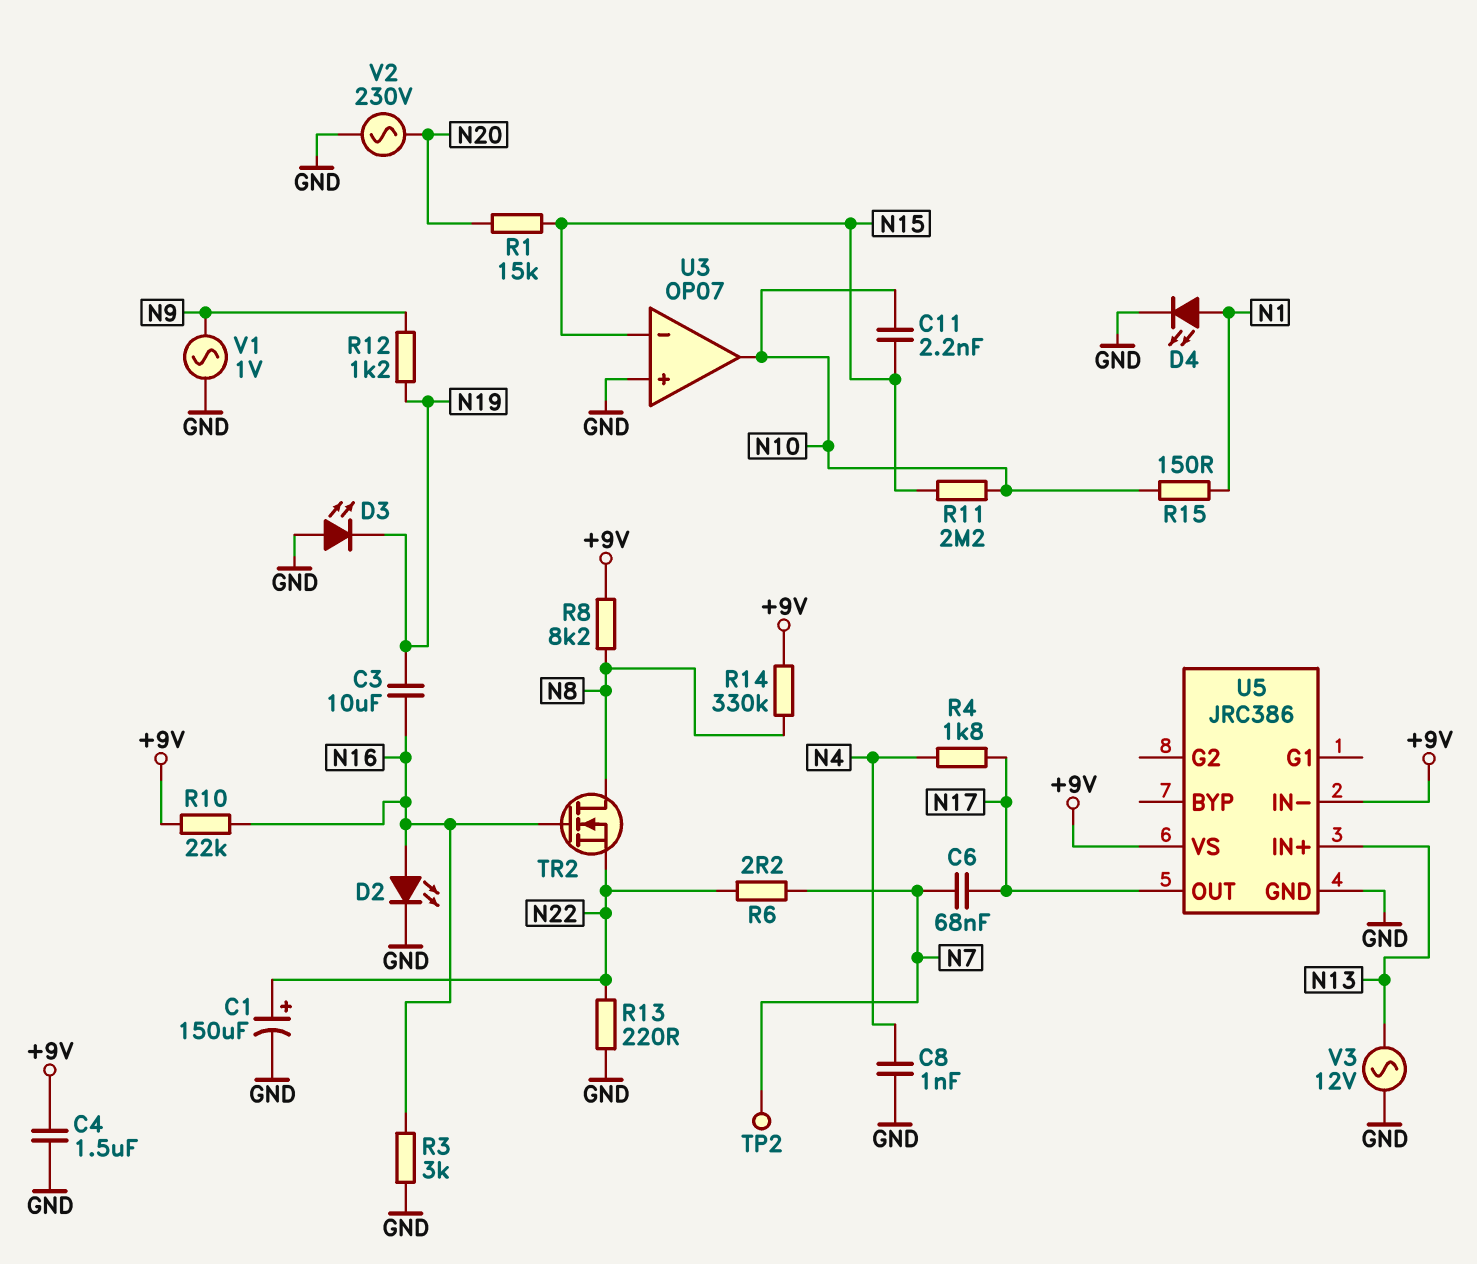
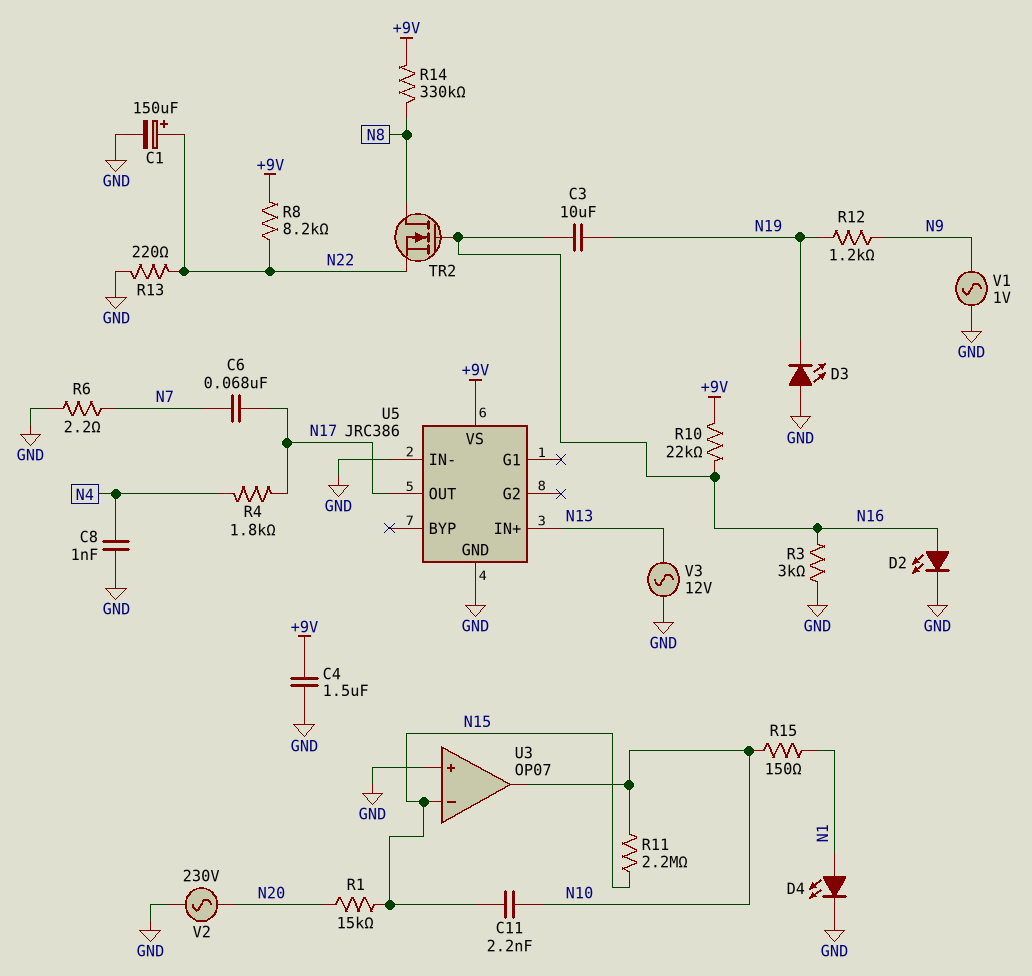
R6: 2.2 (N7, N22) -> 2.2 (GND, N7)
R8: 8.2k (+9V, N8) -> 8.2k (+9V, N22)
TP2: test point (N7) -> none
U5 pin IN-: +9V -> GND

